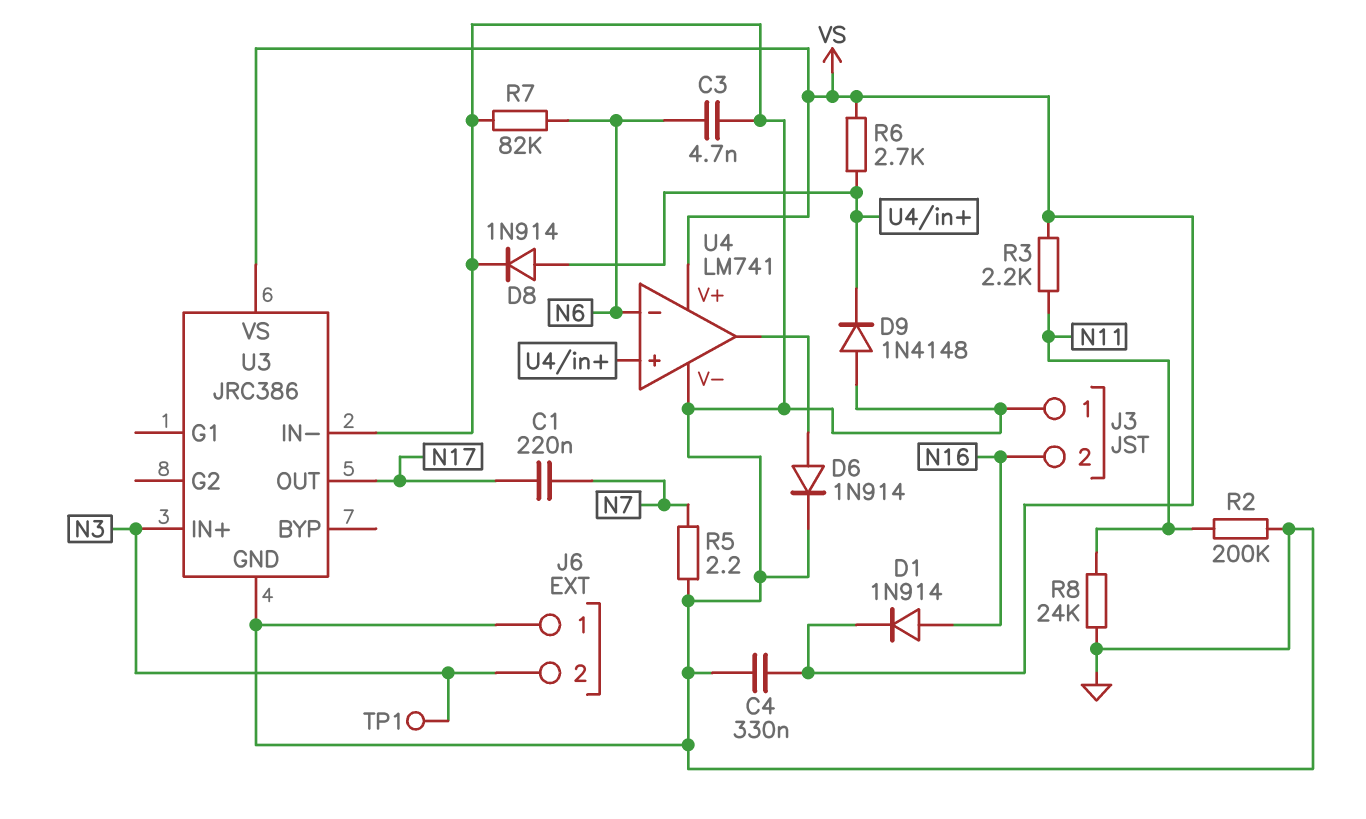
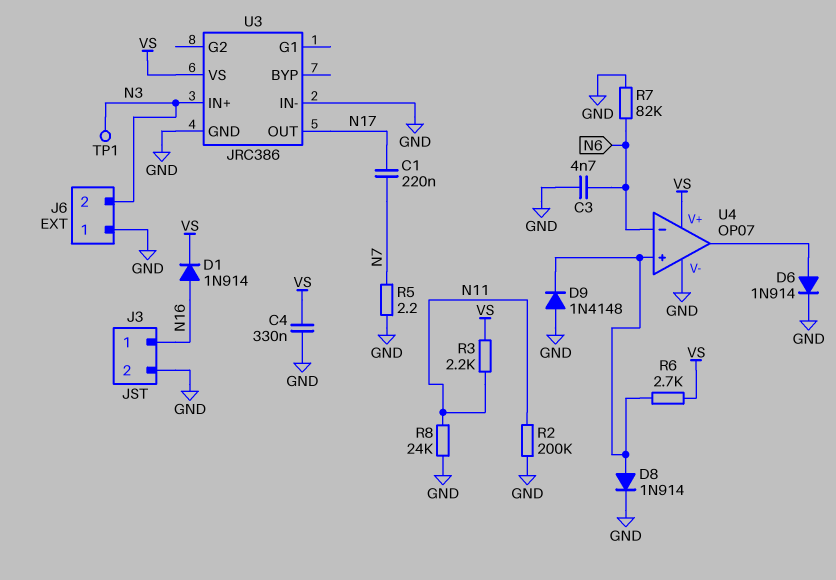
J3 pin 1: GND -> N16
J3 pin 2: N16 -> GND
U4: LM741 -> OP07

